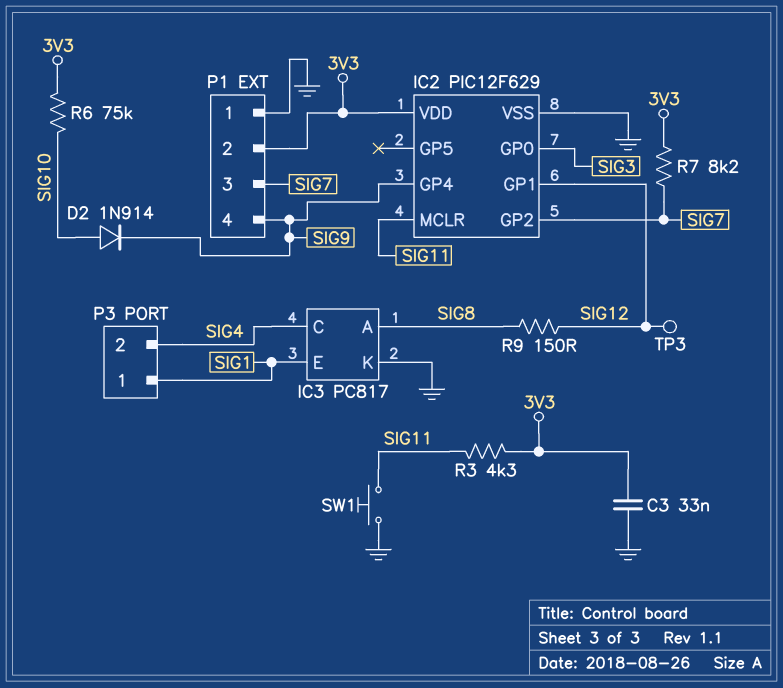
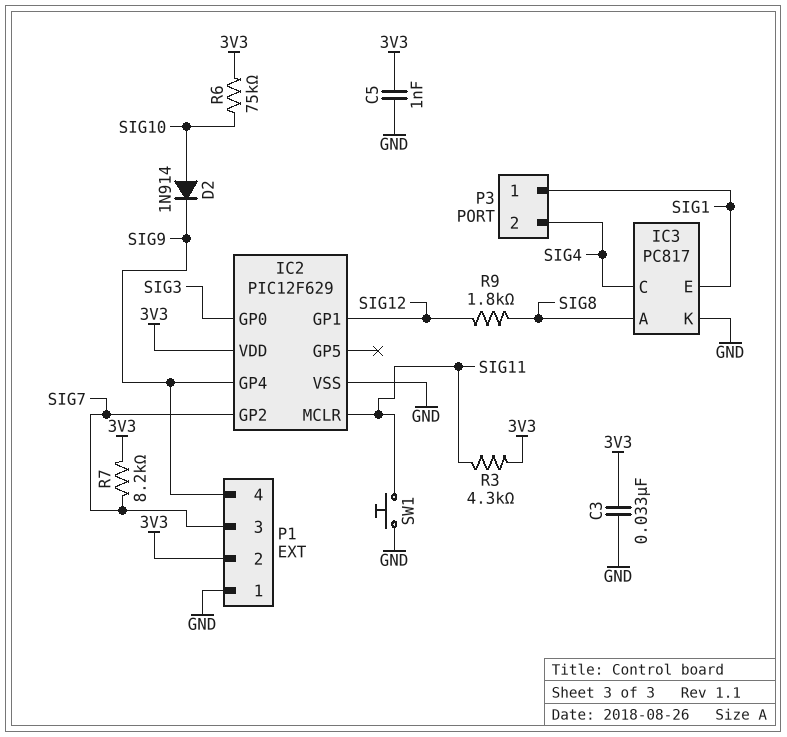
C5: none -> 1nF (3V3, GND)
R9: 150 (SIG8, SIG12) -> 1.8k (SIG8, SIG12)
TP3: test point (SIG12) -> none

